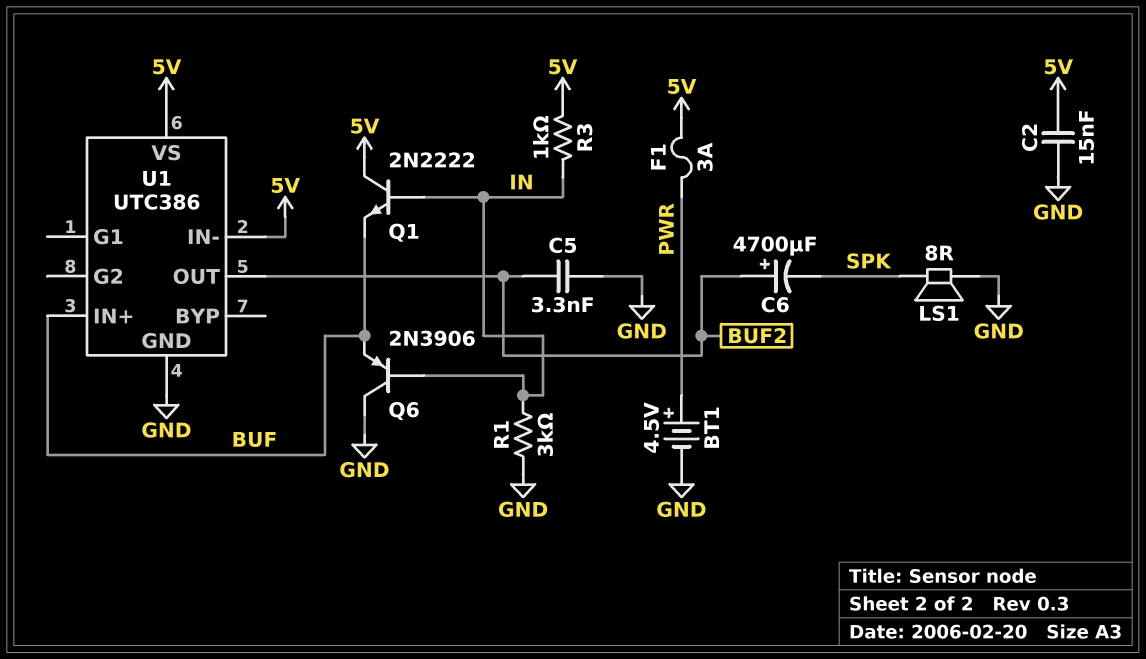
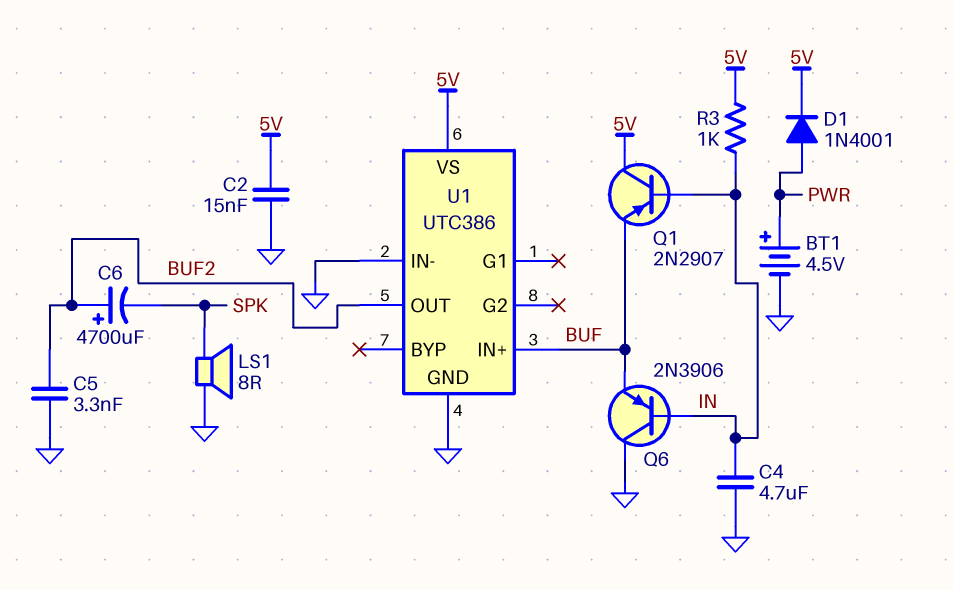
C4: none -> 4.7uF (GND, IN)
D1: none -> diode 1N4001 (A PWR, K 5V)
F1: 3A (5V, PWR) -> none
Q1: NPN 2N2222 (B IN, C 5V, E BUF) -> PNP 2N2907 (B IN, C 5V, E BUF)
R1: 3k (GND, IN) -> none
U1 pin IN-: 5V -> GND

